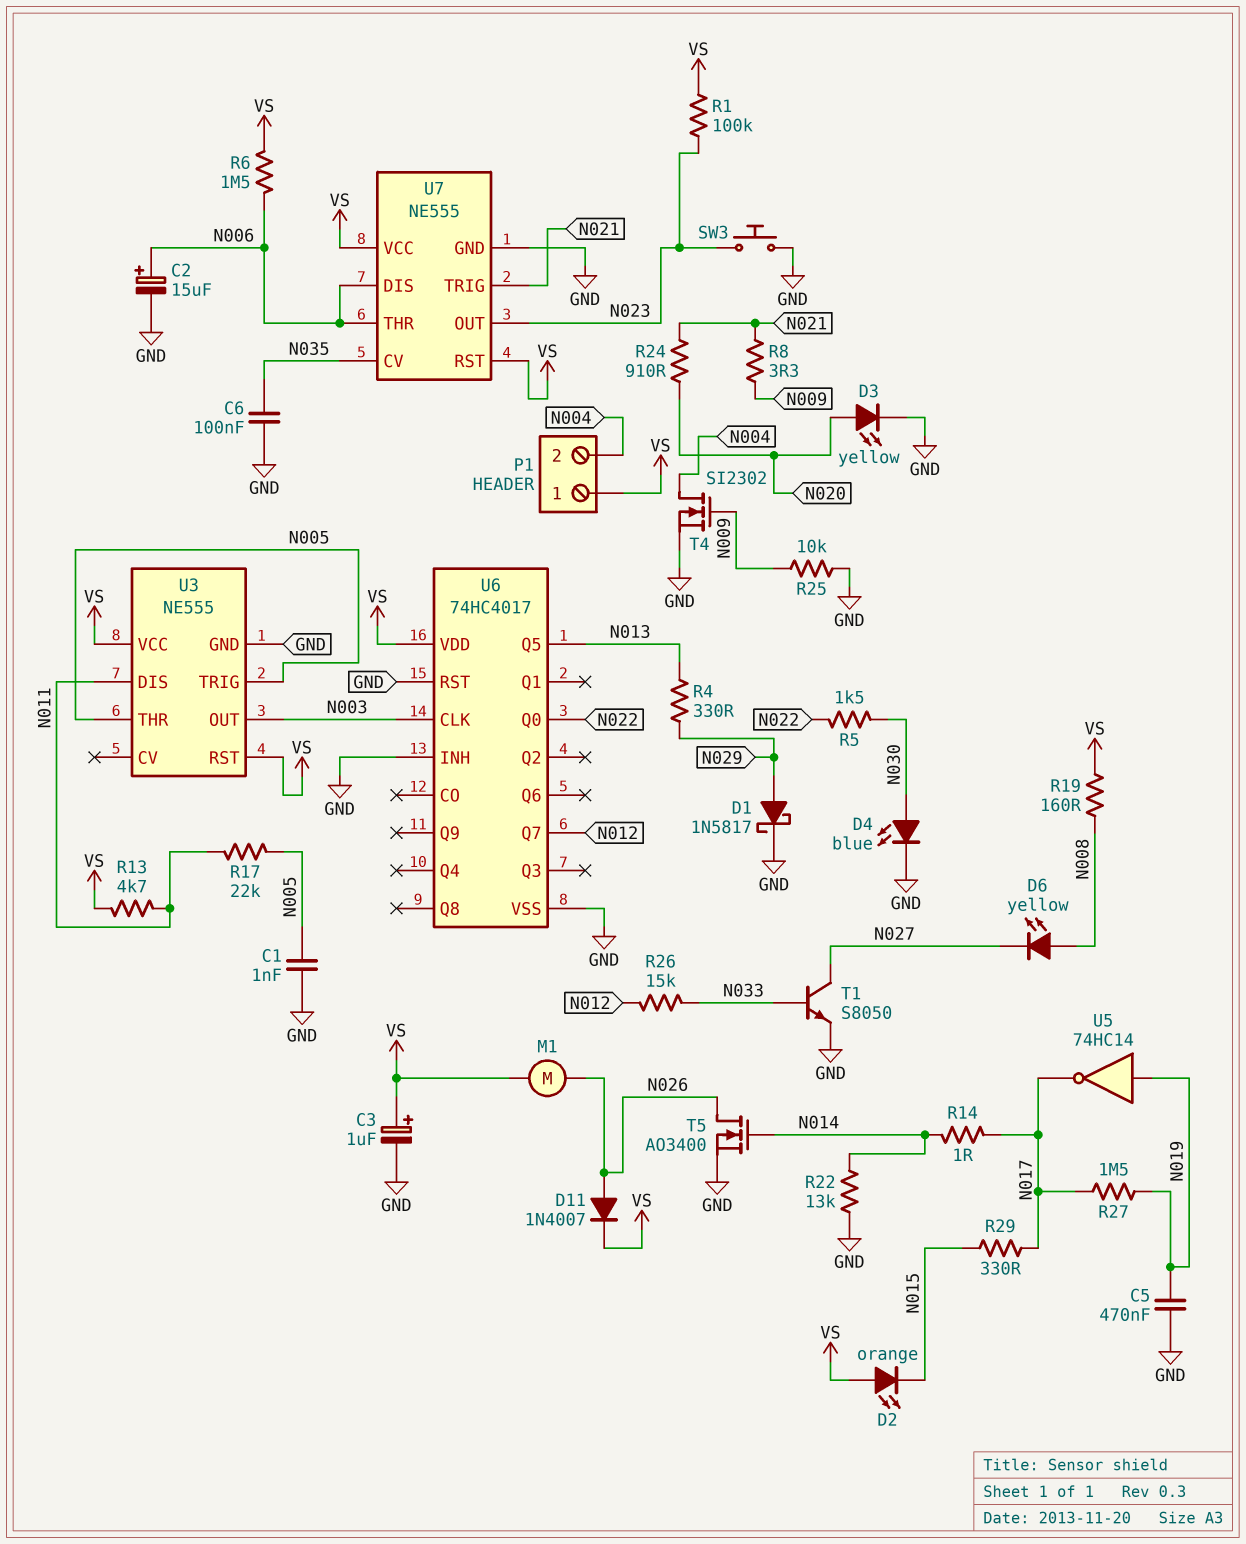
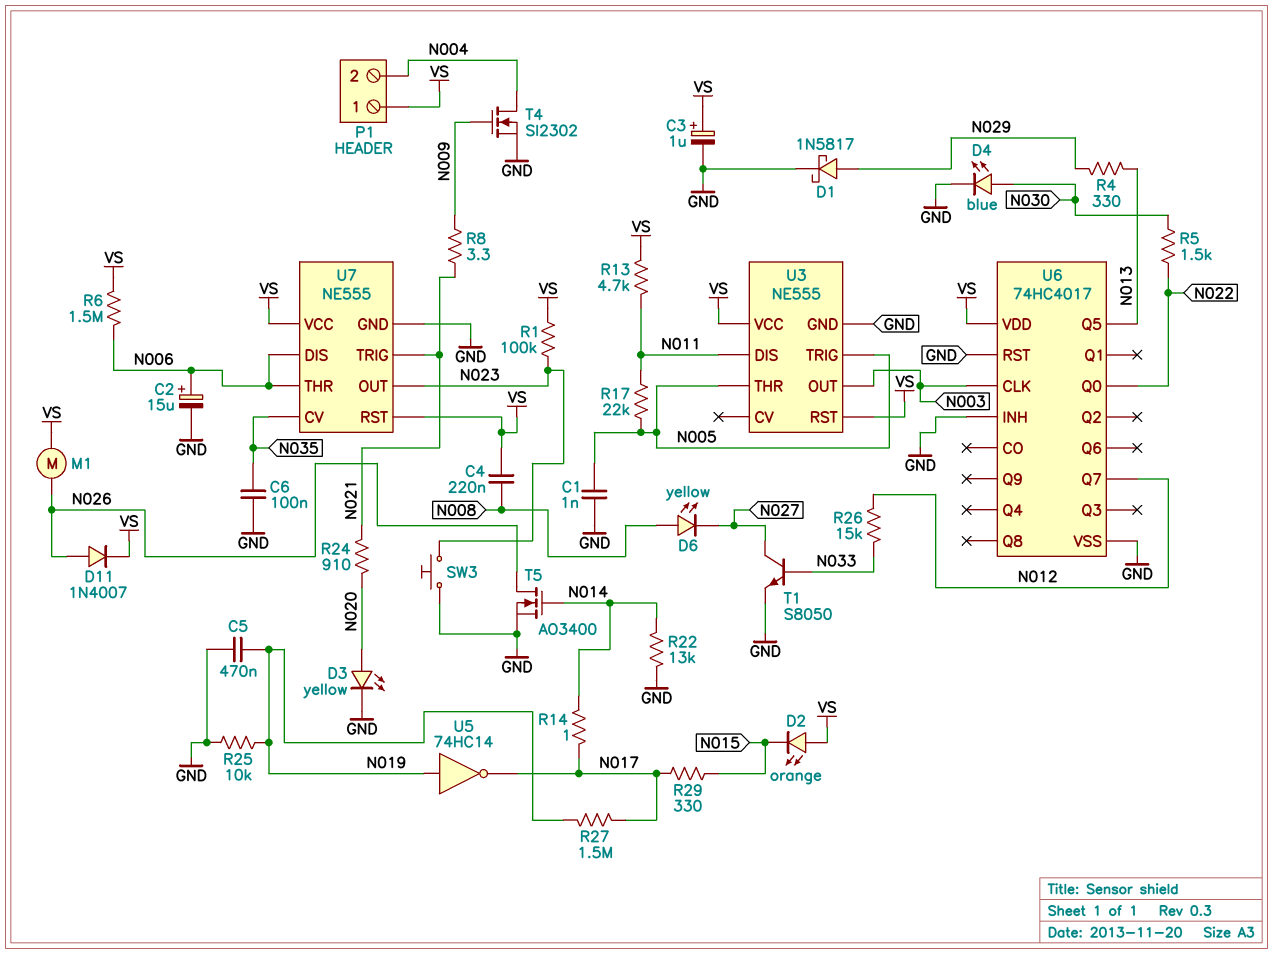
C4: none -> 220nF (N008, VS)
R19: 160 (N008, VS) -> none
R25: 10k (GND, N009) -> 10k (GND, N019)

